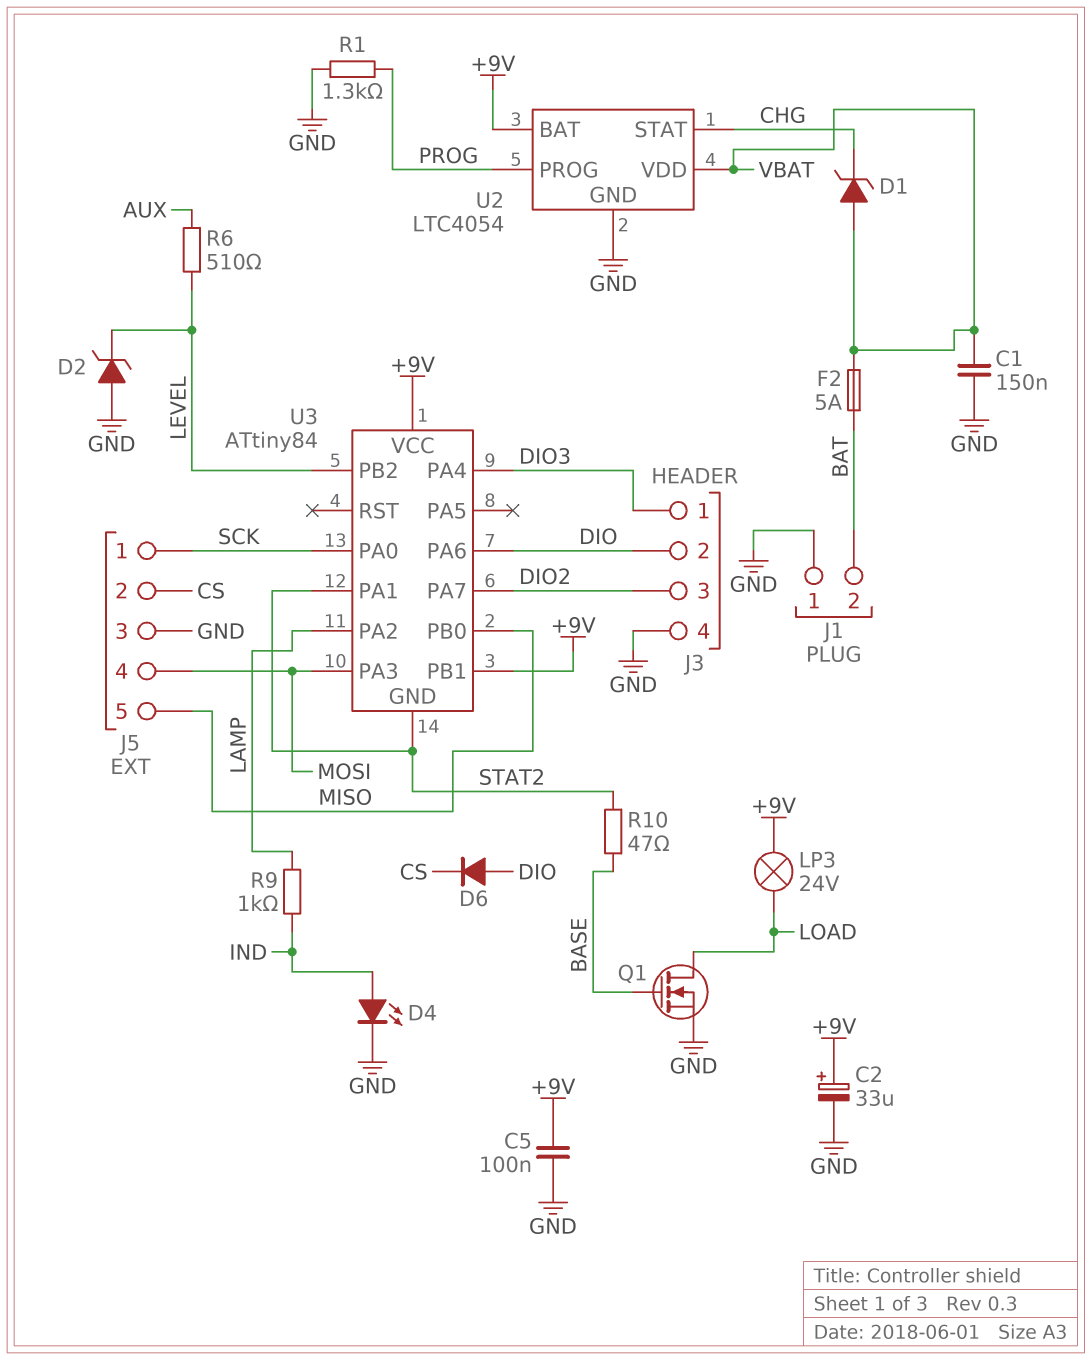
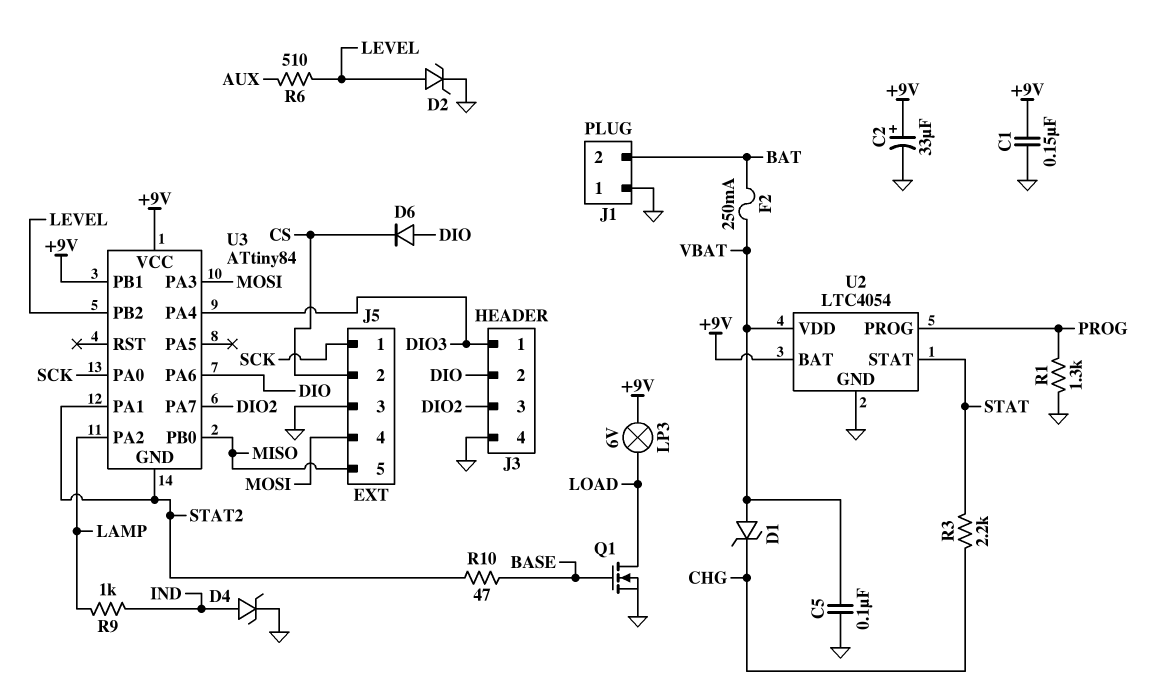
C1: 150nF (GND, VBAT) -> 150nF (+9V, GND)
C5: 100nF (+9V, GND) -> 100nF (GND, VBAT)
D2: zener (A GND, K LEVEL) -> zener (A LEVEL, K GND)
D4: LED (A IND, K GND) -> zener (A IND, K GND)
F2: 5A (BAT, VBAT) -> 250mA (BAT, VBAT)
LP3: lamp 24V (+9V, LOAD) -> lamp 6V (+9V, LOAD)
R3: none -> 2.2k (CHG, STAT)
U2 pin STAT: CHG -> STAT

